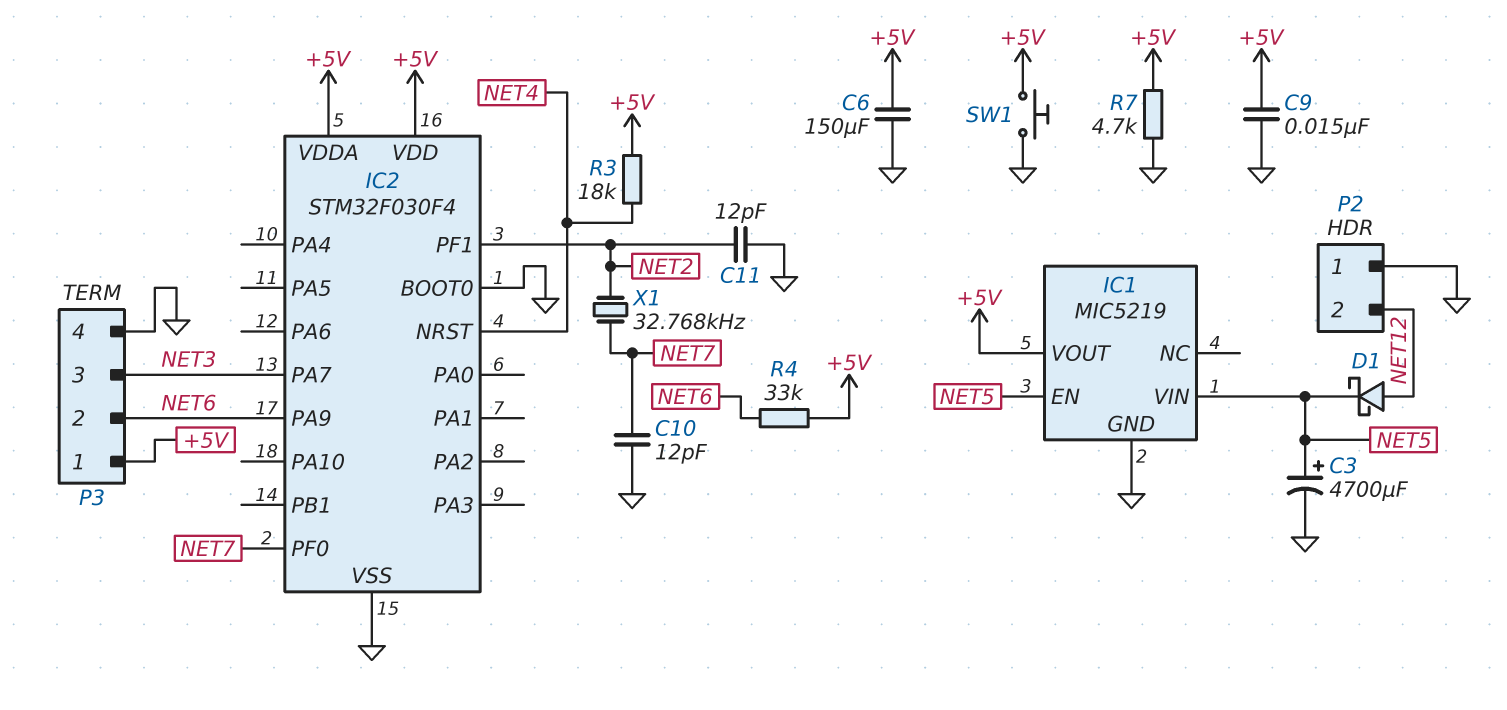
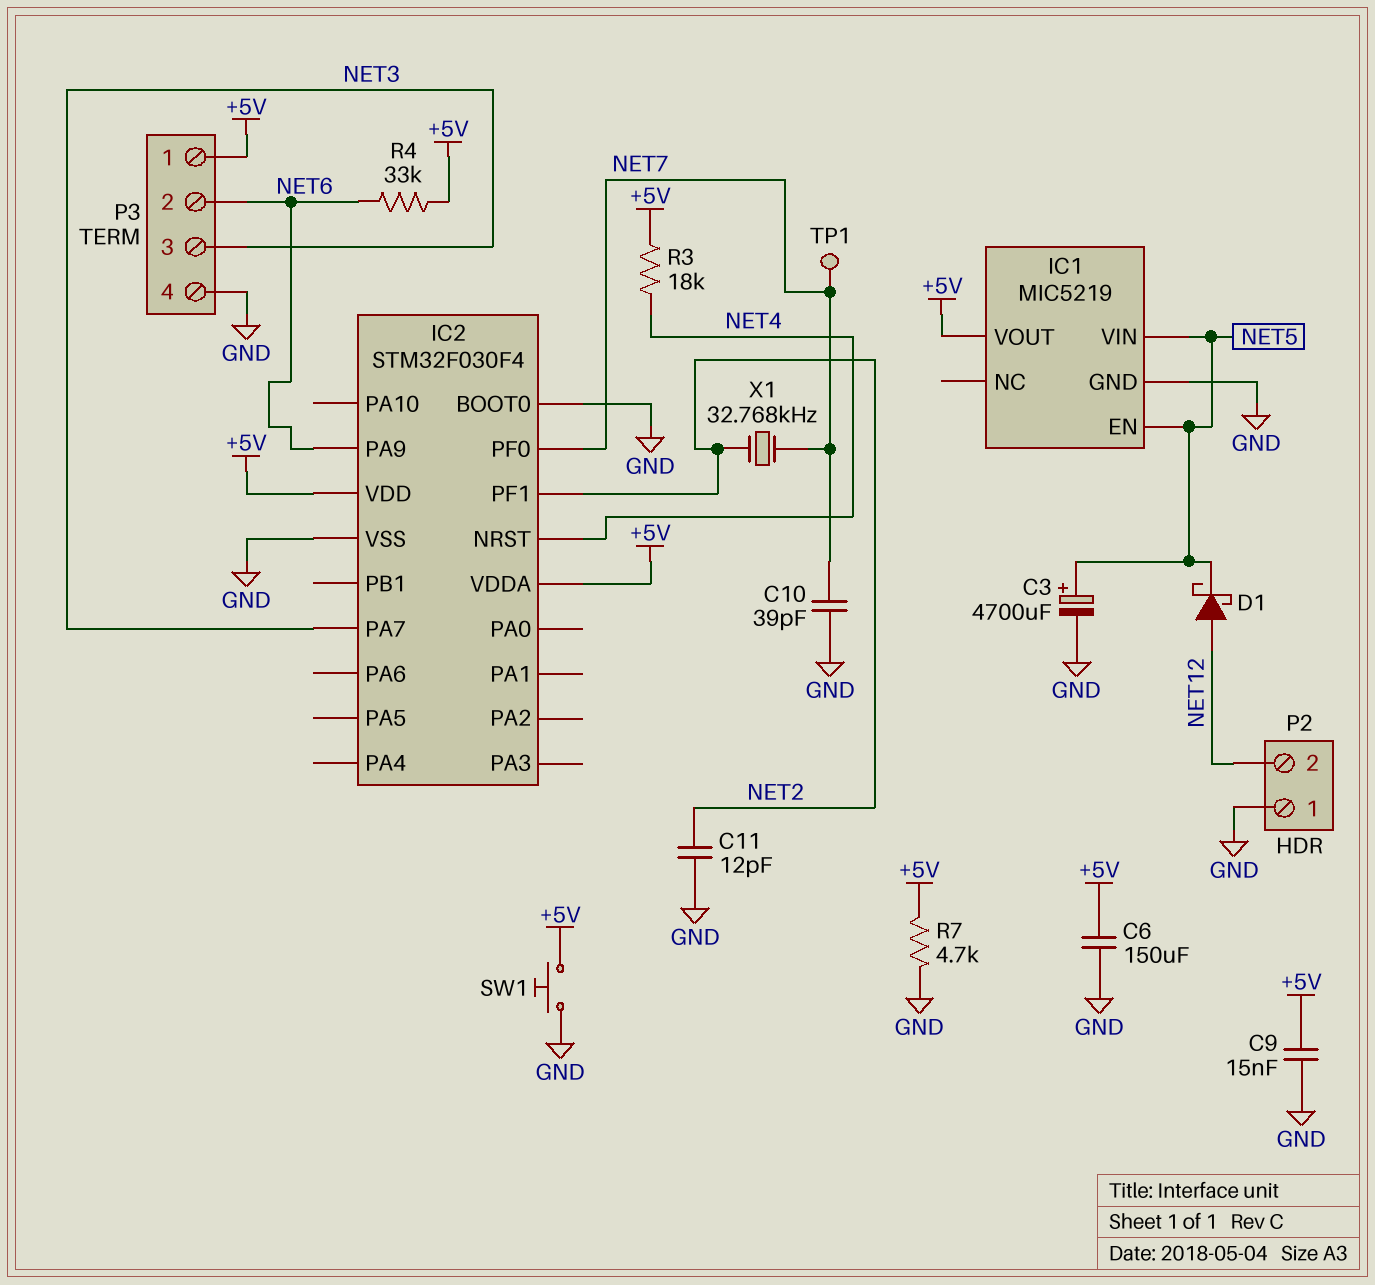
C10: 12pF (GND, NET7) -> 39pF (GND, NET7)
TP1: none -> test point (NET7)

